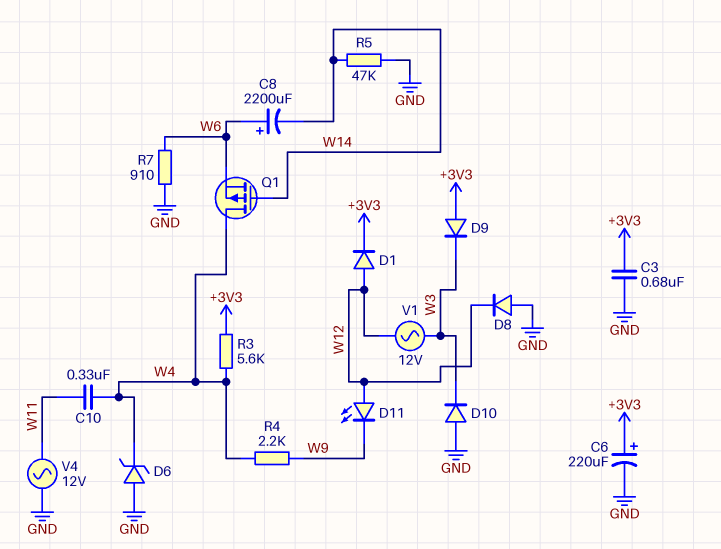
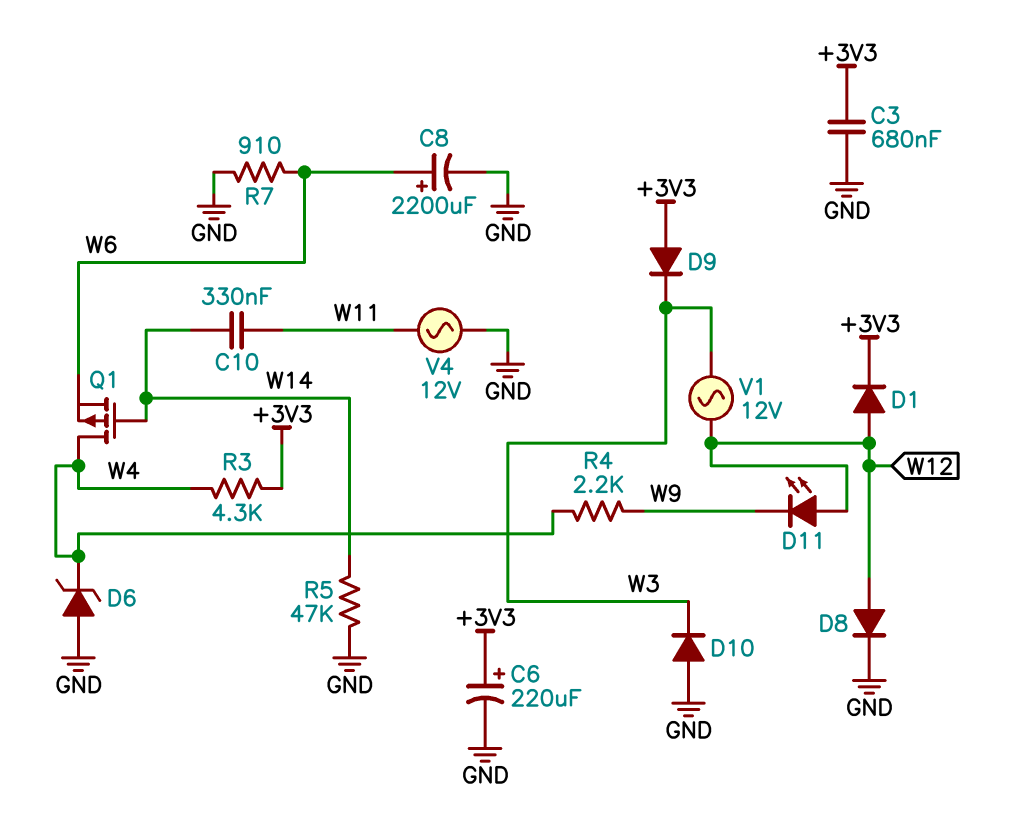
C8: 2200uF (plus W6, minus W14) -> 2200uF (plus W6, minus GND)
C10: 330nF (W4, W11) -> 330nF (W11, W14)
D8: diode (A GND, K W12) -> diode (A W12, K GND)
R3: 5.6k (+3V3, W4) -> 4.3k (+3V3, W4)

